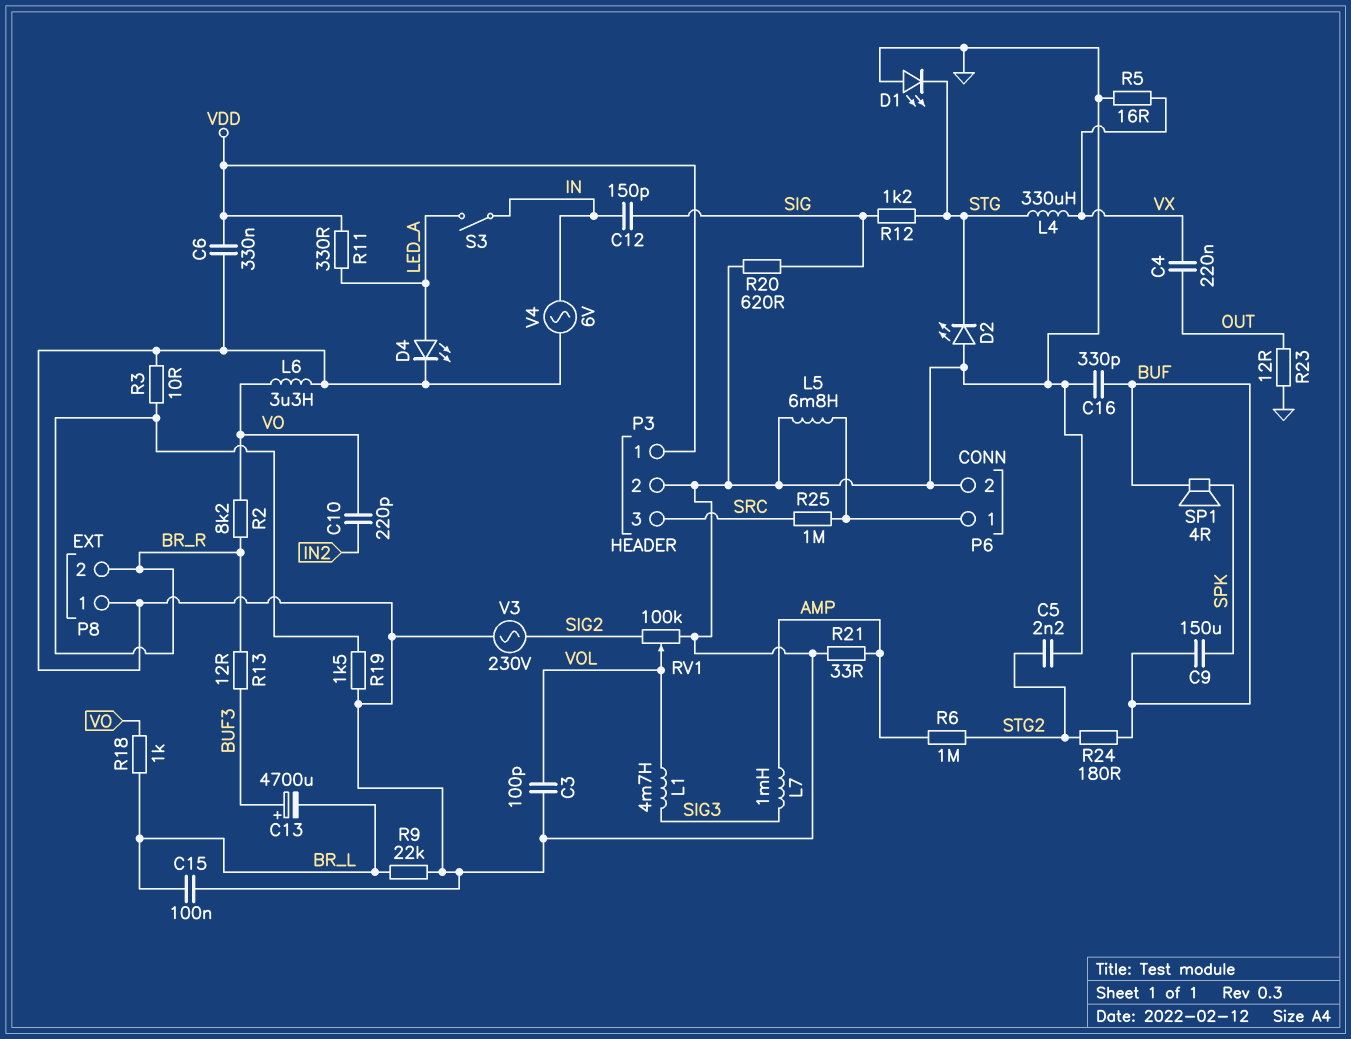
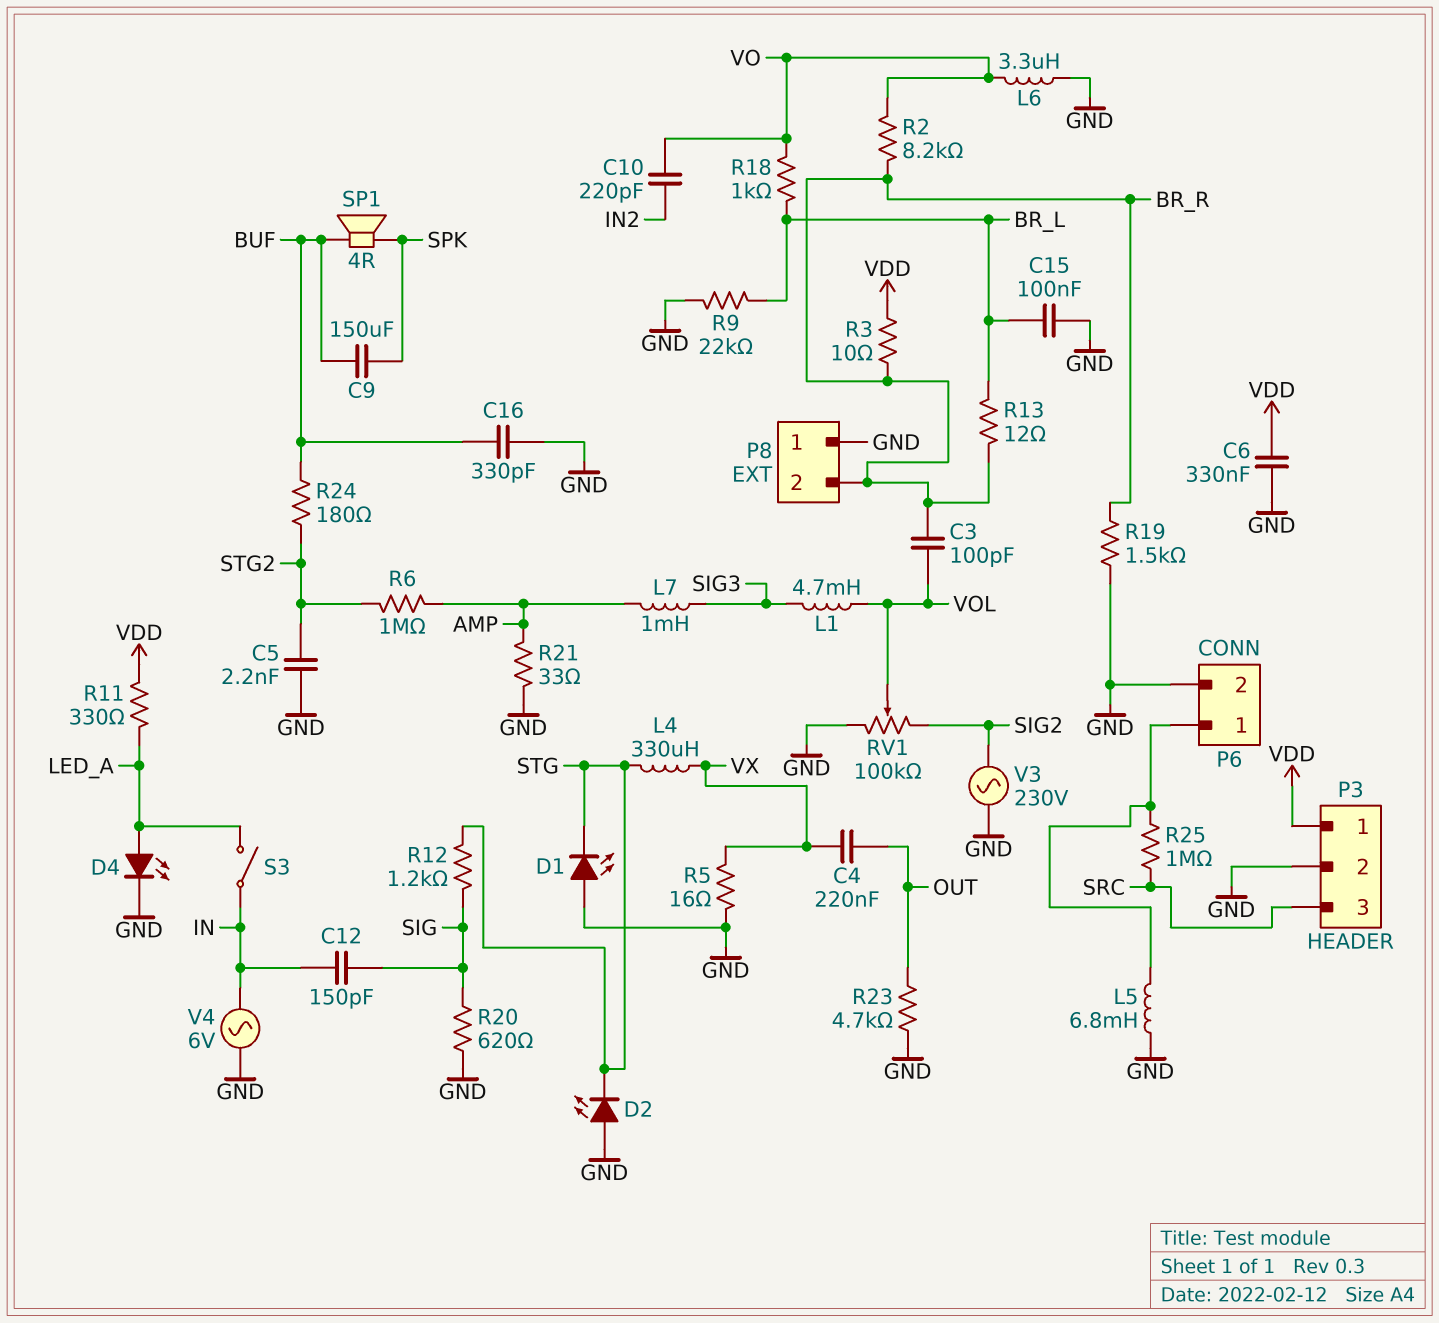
C3: 100pF (GND, VOL) -> 100pF (BR_R, VOL)
C13: 4700uF (plus BUF3, minus BR_L) -> none
R3: 10 (BR_R, GND) -> 10 (BR_R, VDD)
R13: 12 (BR_R, BUF3) -> 12 (BR_L, BR_R)
R23: 12 (GND, OUT) -> 4.7k (GND, OUT)

